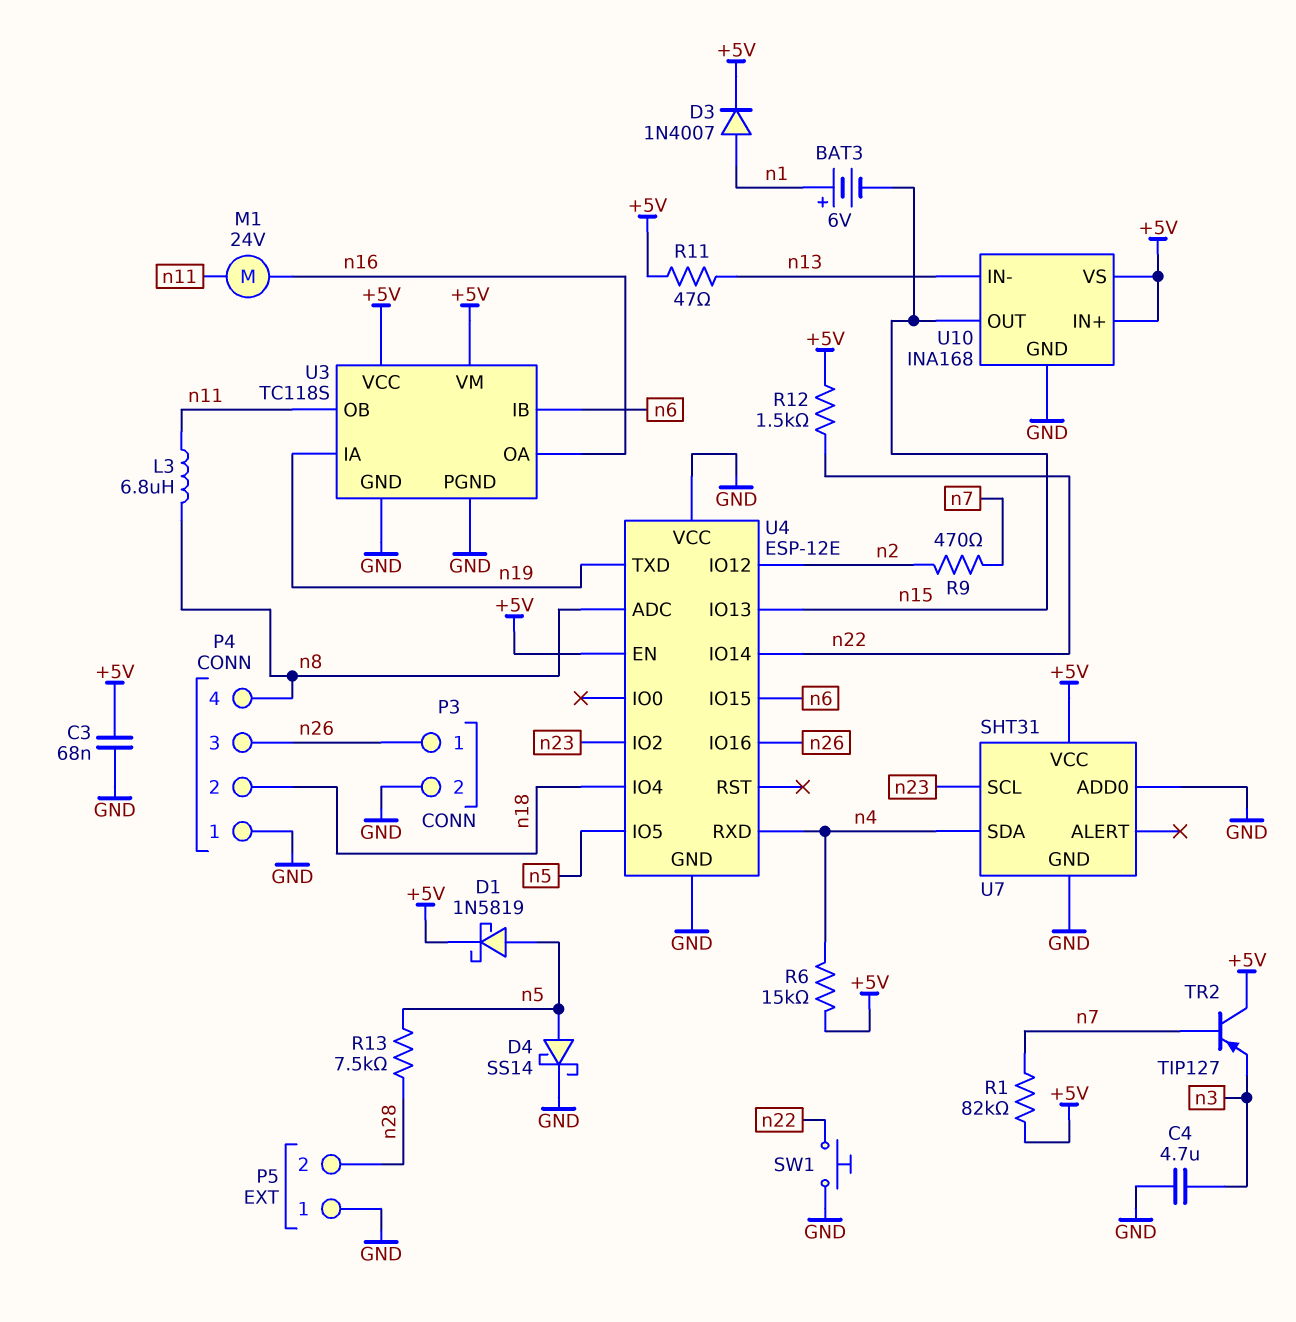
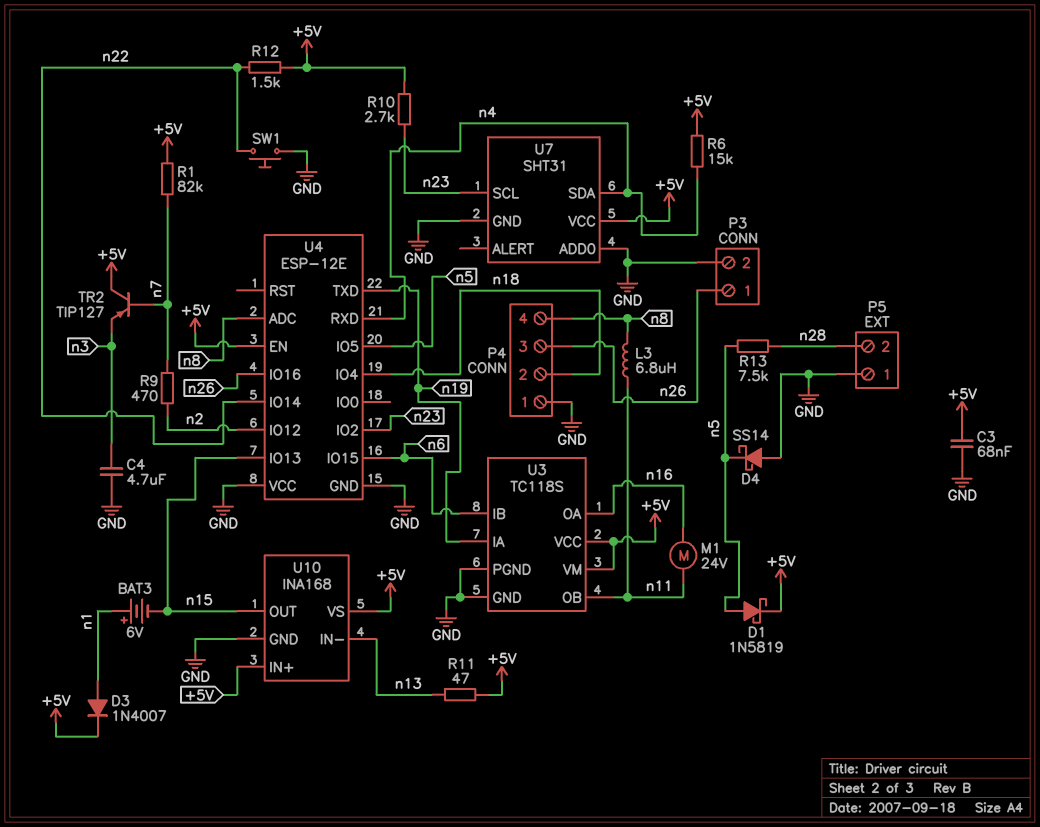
D4: schottky SS14 (A n5, K GND) -> schottky SS14 (A GND, K n5)
R10: none -> 2.7k (+5V, n23)

